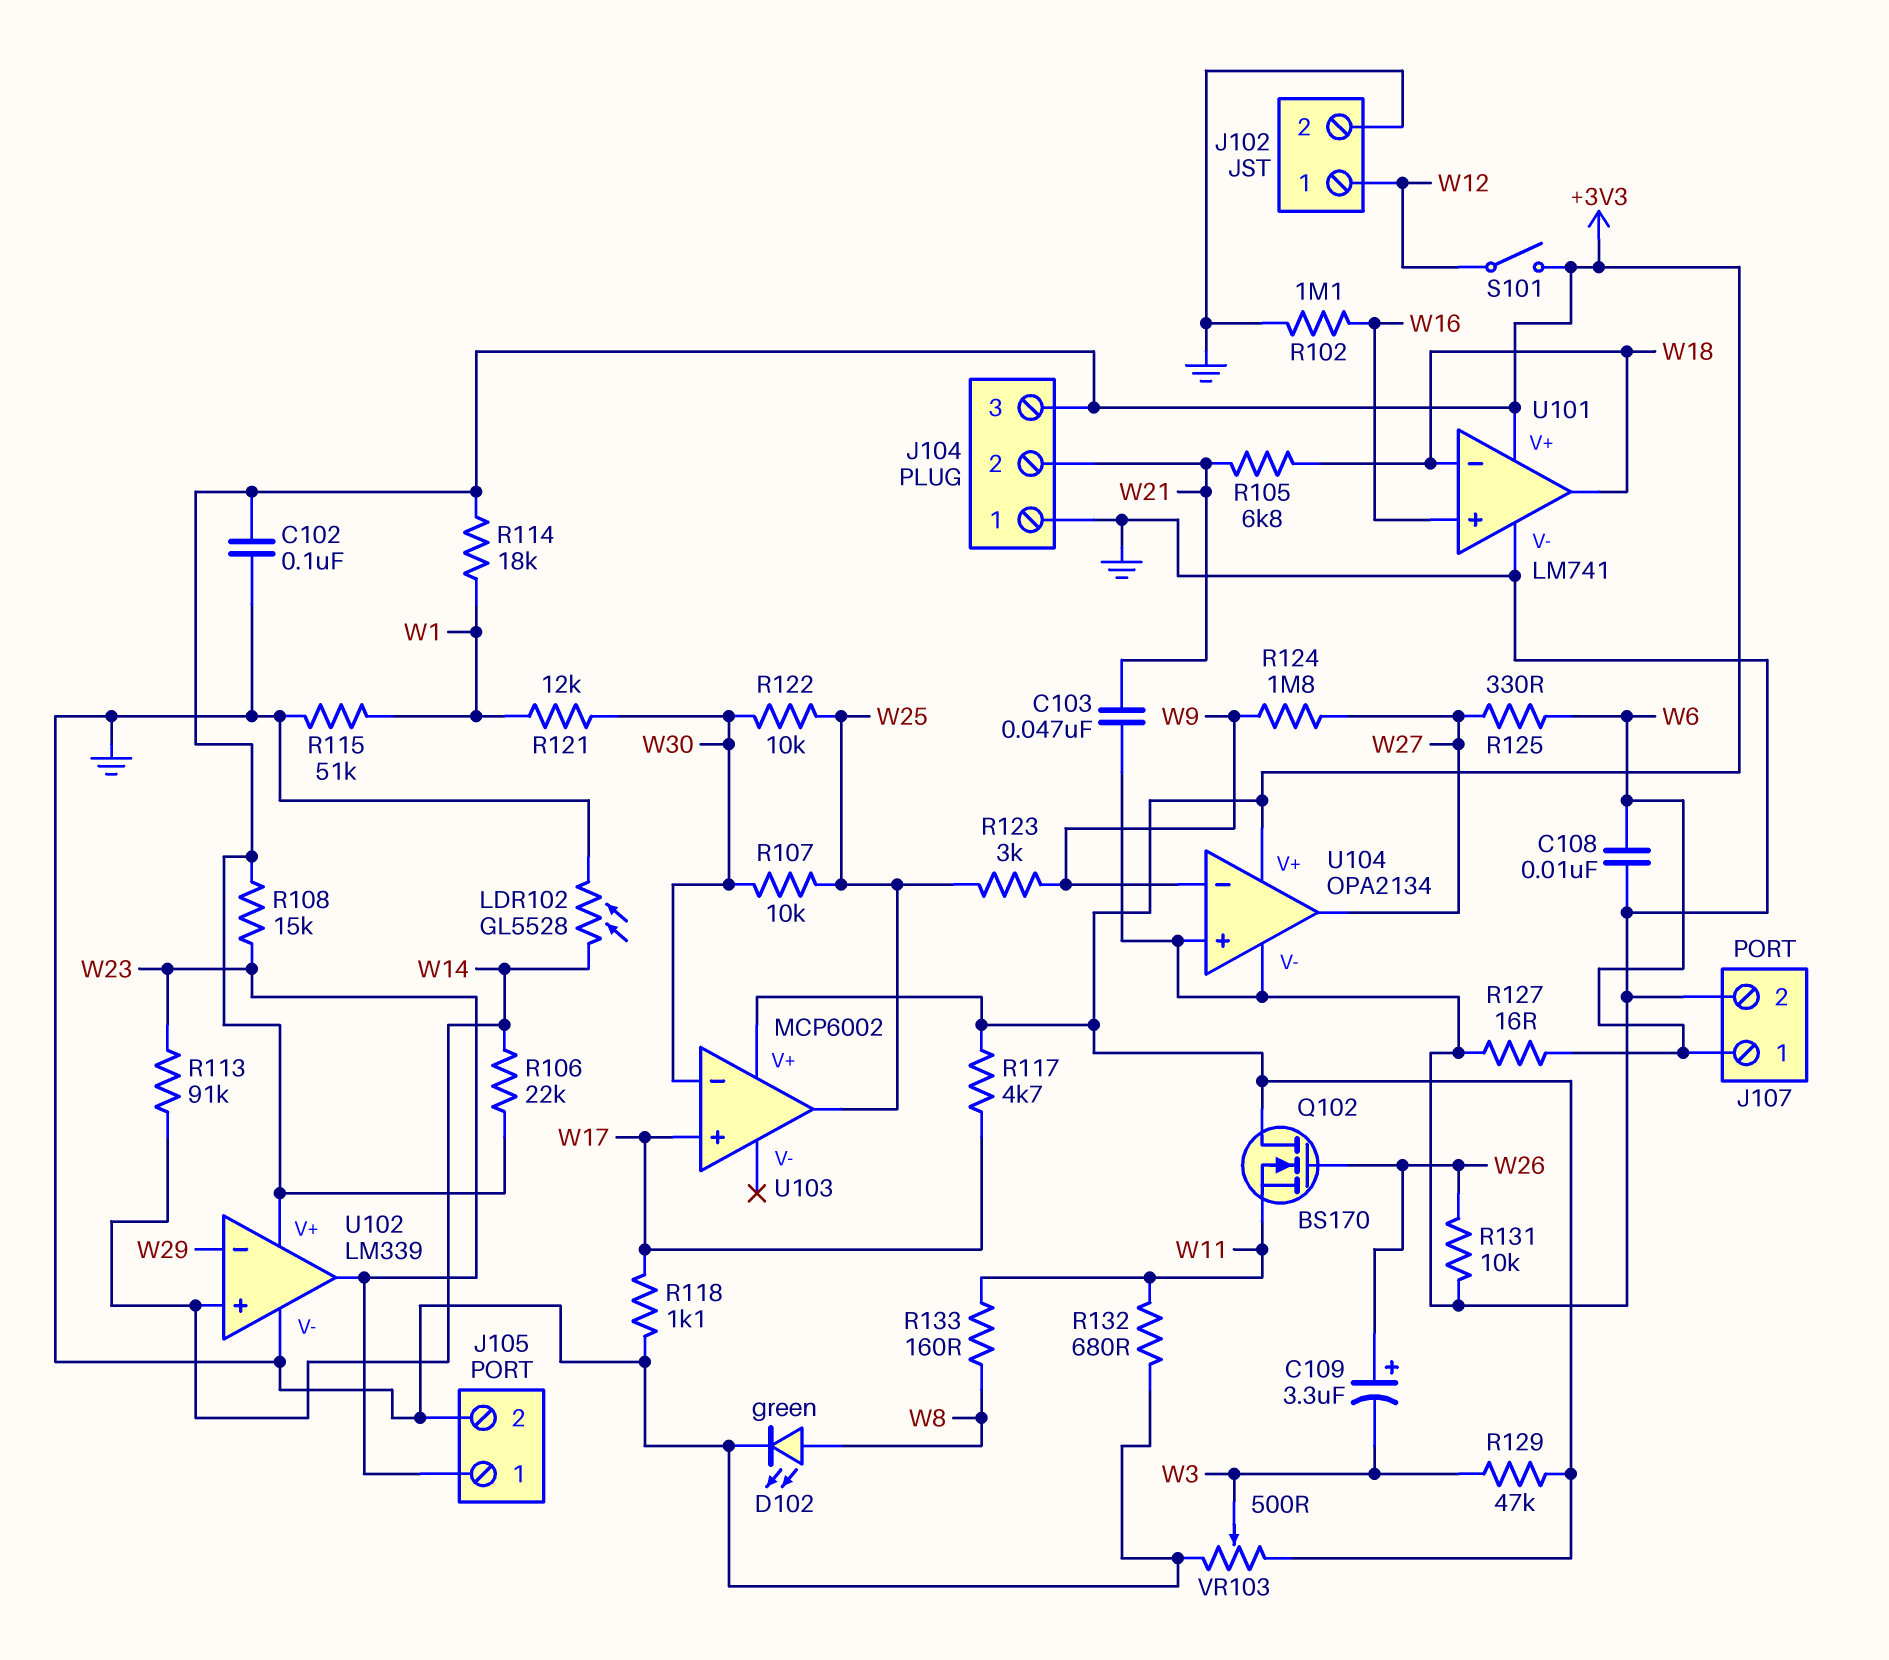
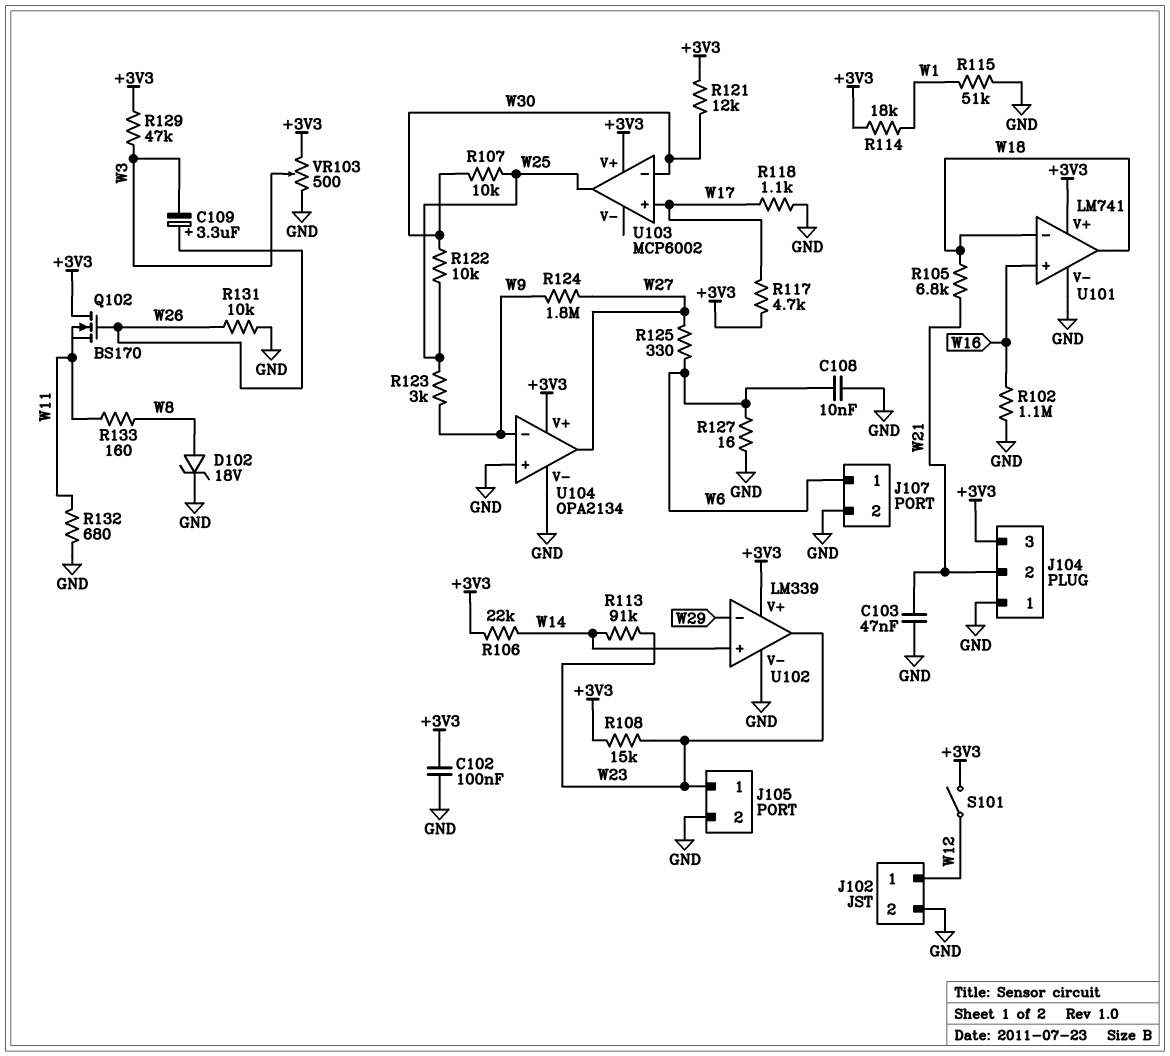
D102: LED green (A W8, K GND) -> zener 18V (A W8, K GND)
LDR102: GL5528 (GND, W14) -> none
R121: 12k (W1, W30) -> 12k (+3V3, W30)

